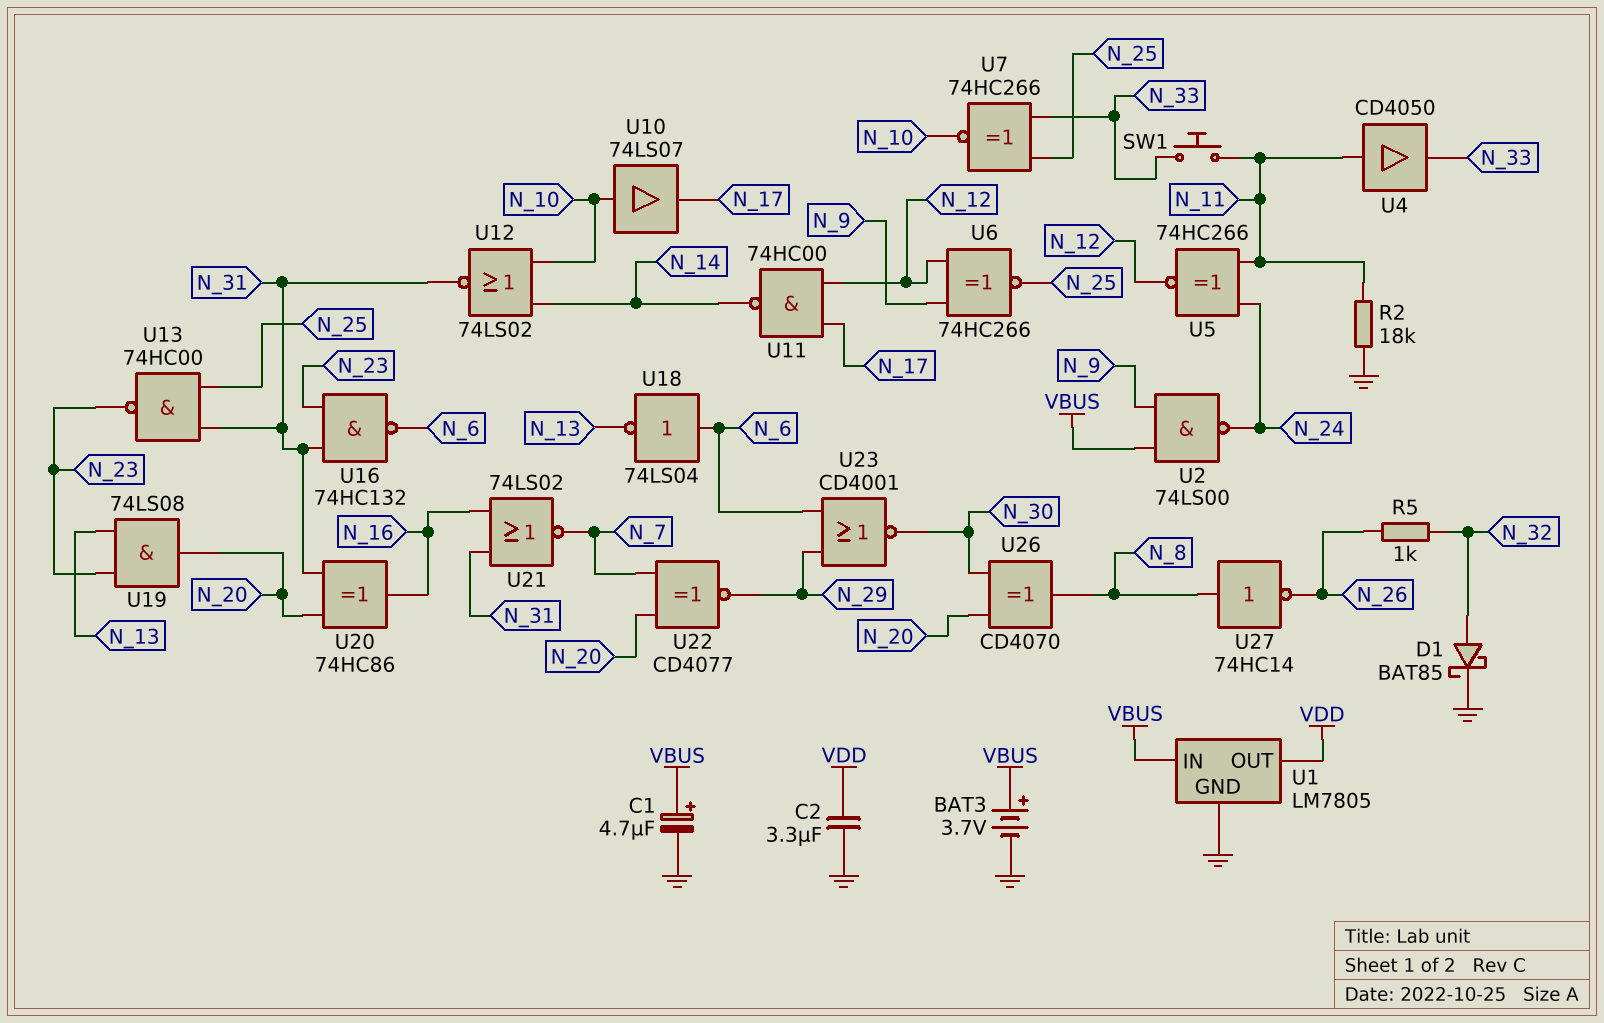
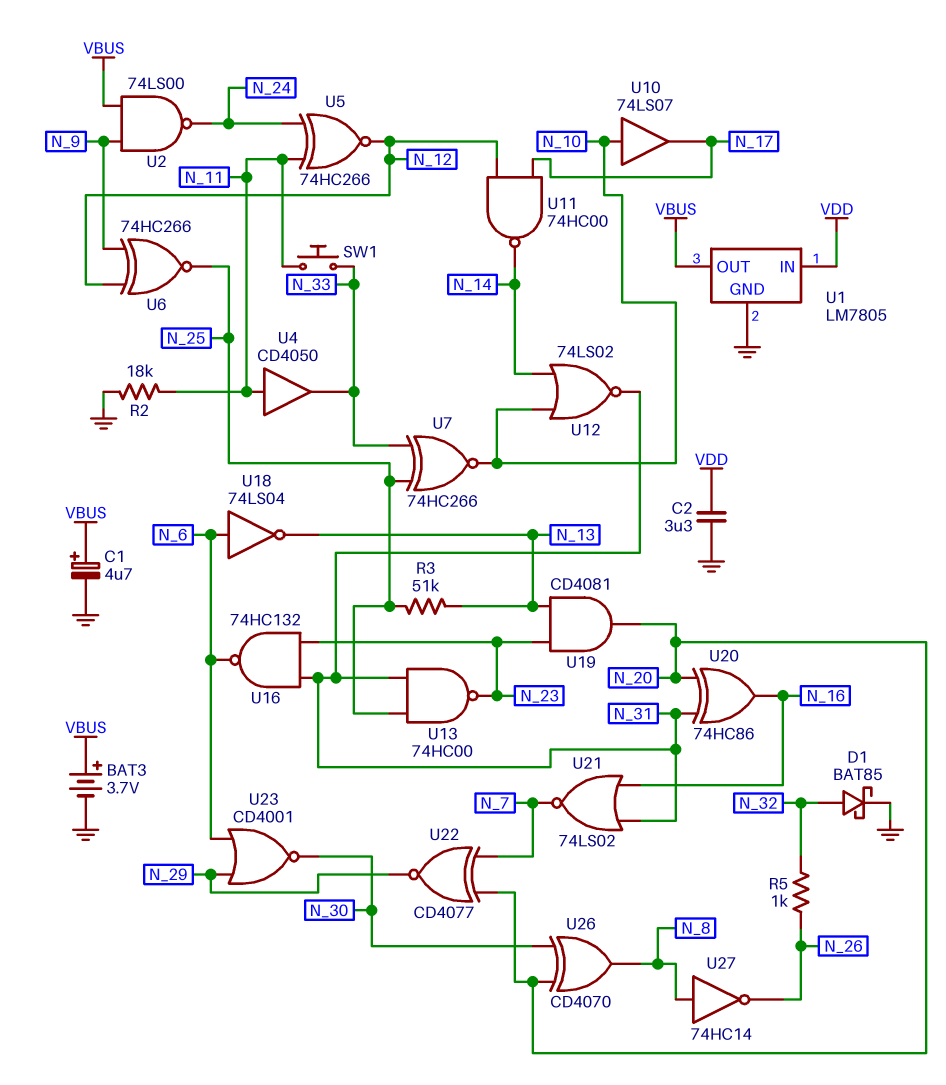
R3: none -> 51k (N_13, N_25)
U1 pin IN: VBUS -> VDD
U1 pin OUT: VDD -> VBUS
U19: AND 74LS08 (in N_13, in N_23, out N_20) -> AND CD4081 (in N_13, in N_23, out N_20)

